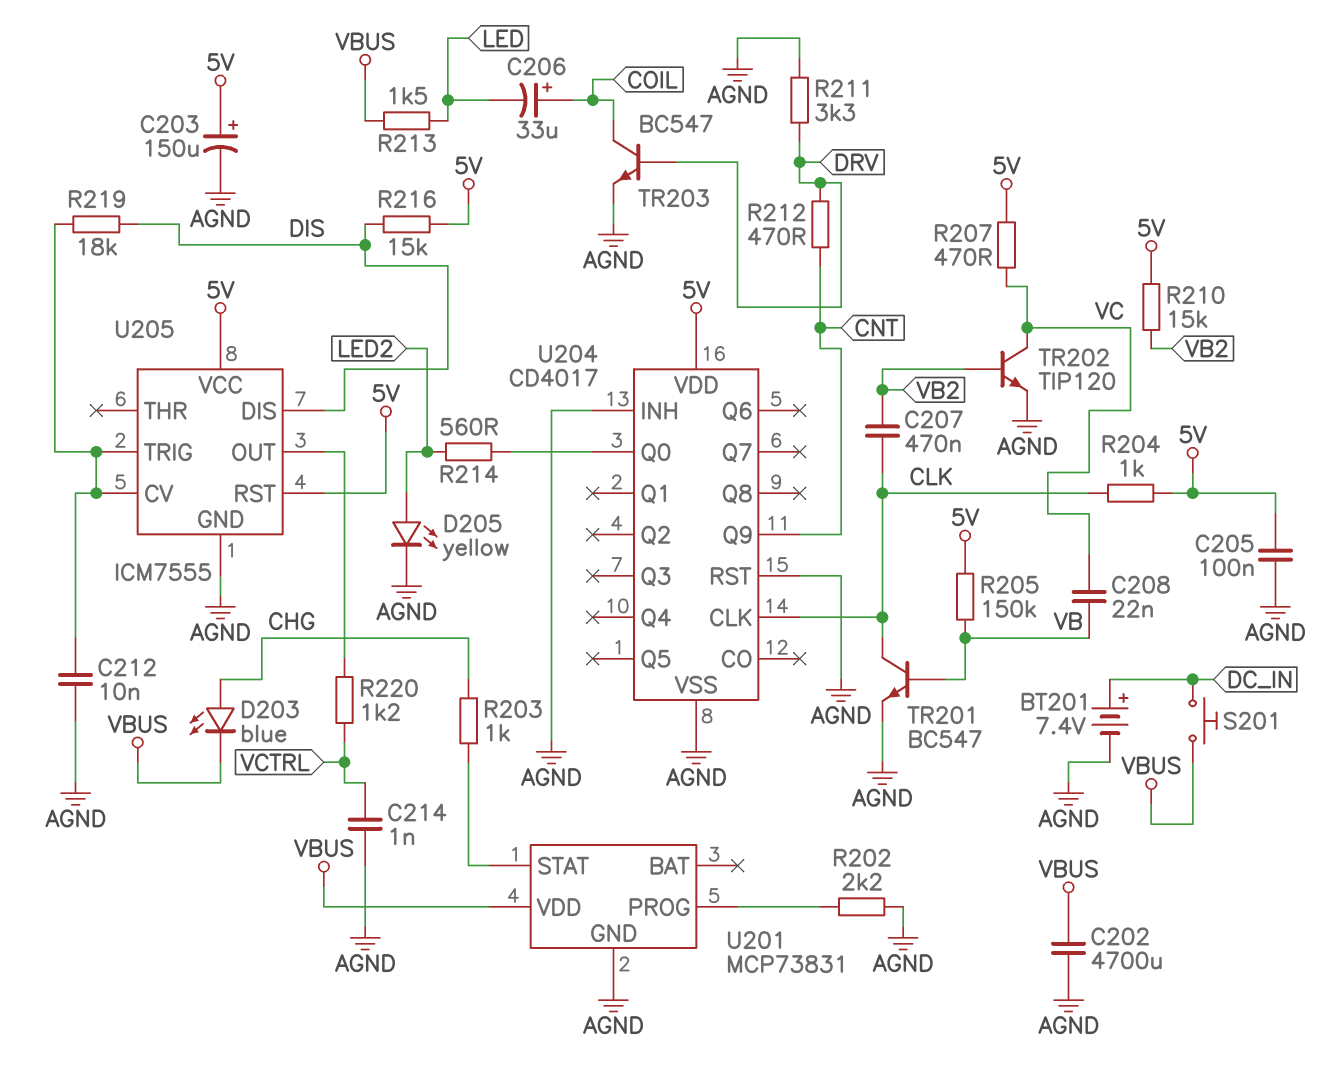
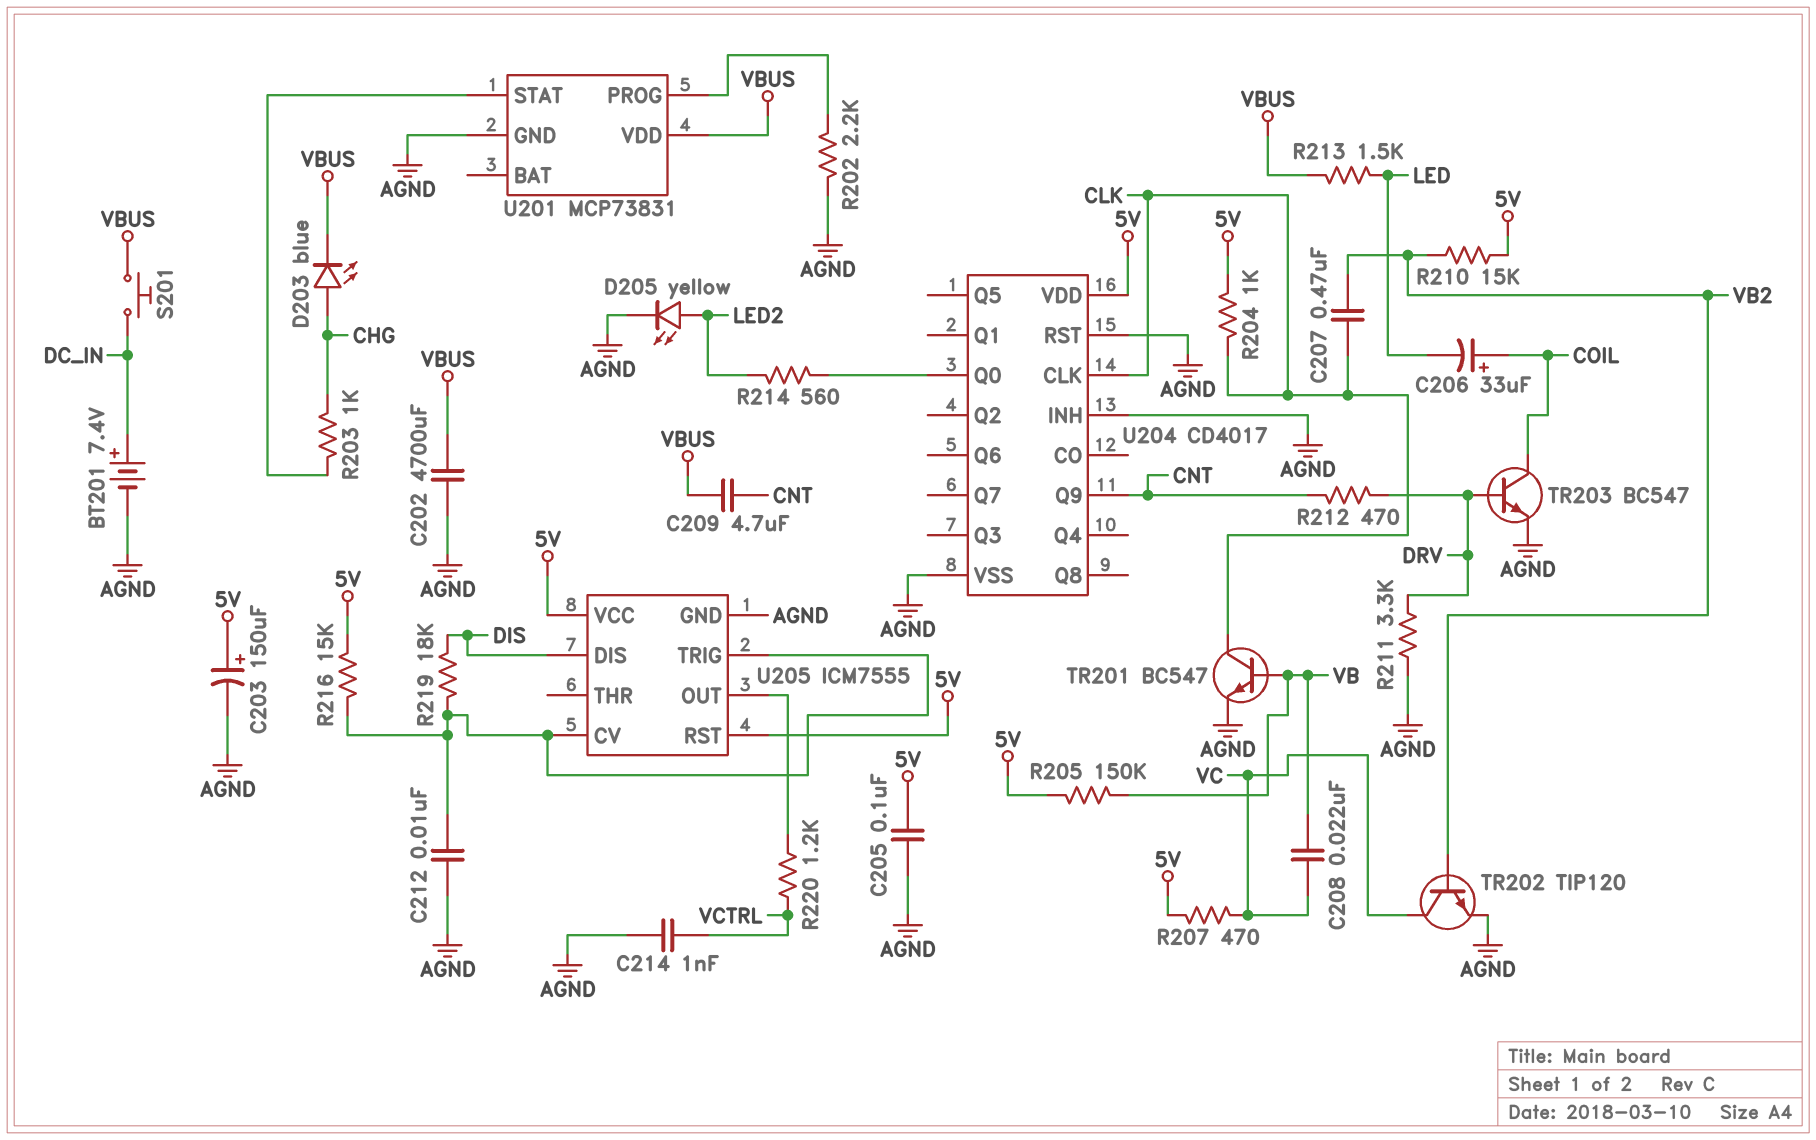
C209: none -> 4.7uF (CNT, VBUS)
R216: 15k (5V, DIS) -> 15k (5V, U205/CV)

